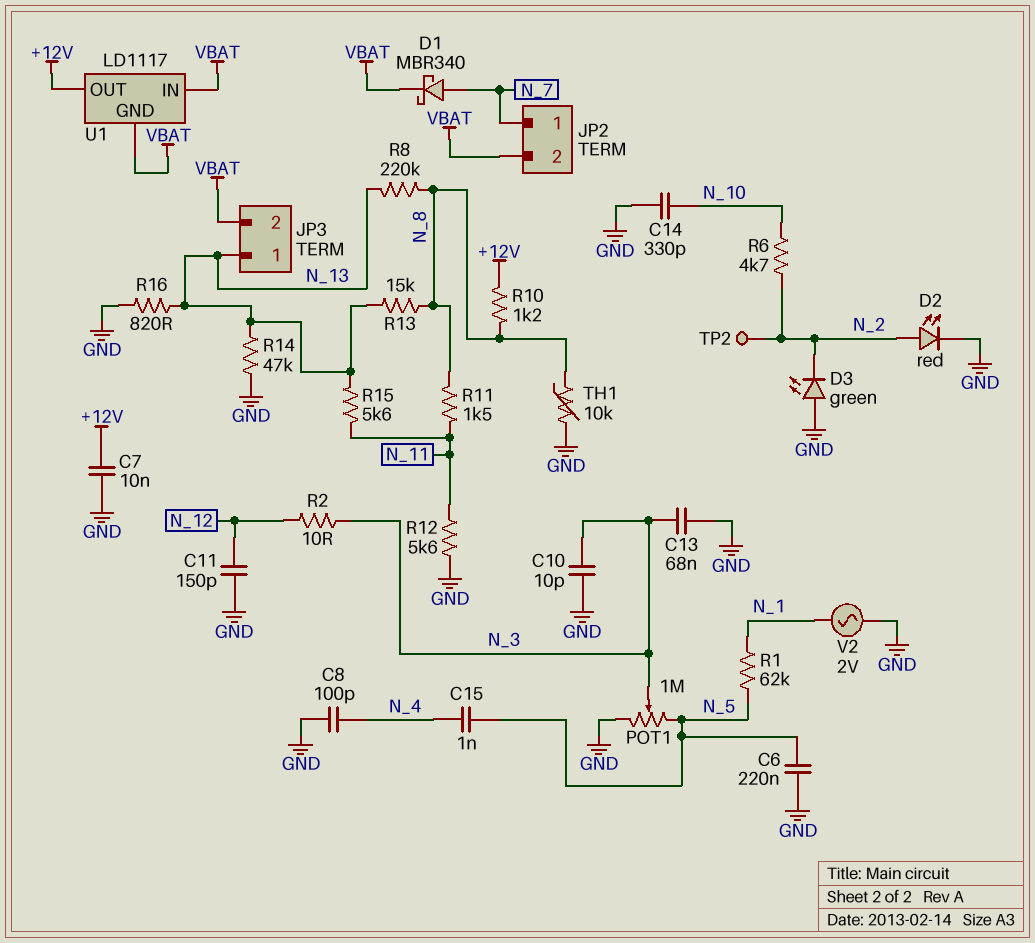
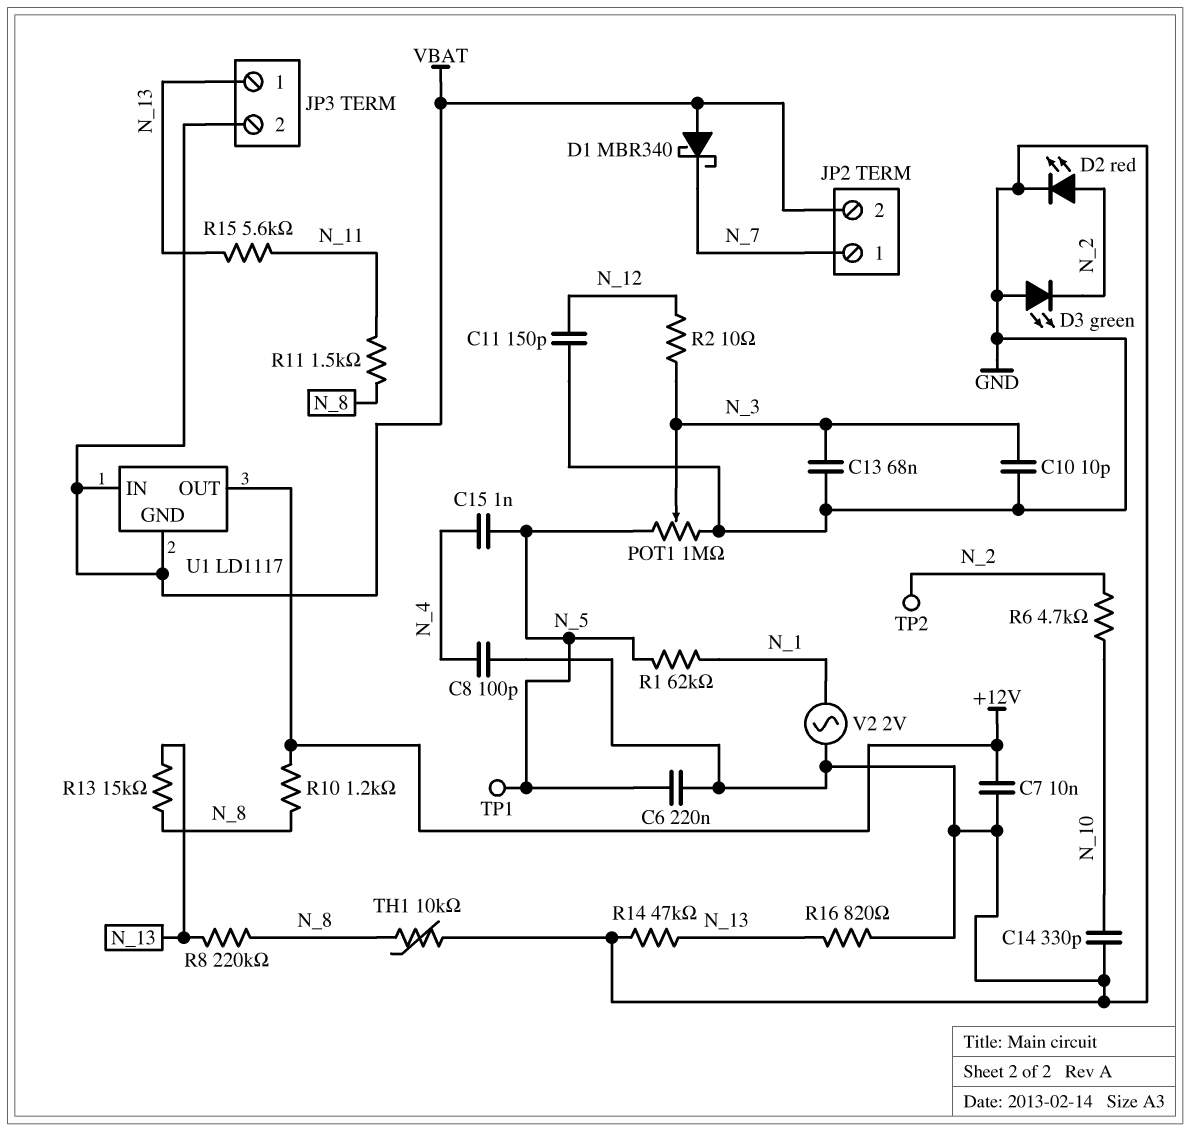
D1: schottky MBR340 (A N_7, K VBAT) -> schottky MBR340 (A VBAT, K N_7)
R12: 5.6k (GND, N_11) -> none
TP1: none -> test point (N_5)

